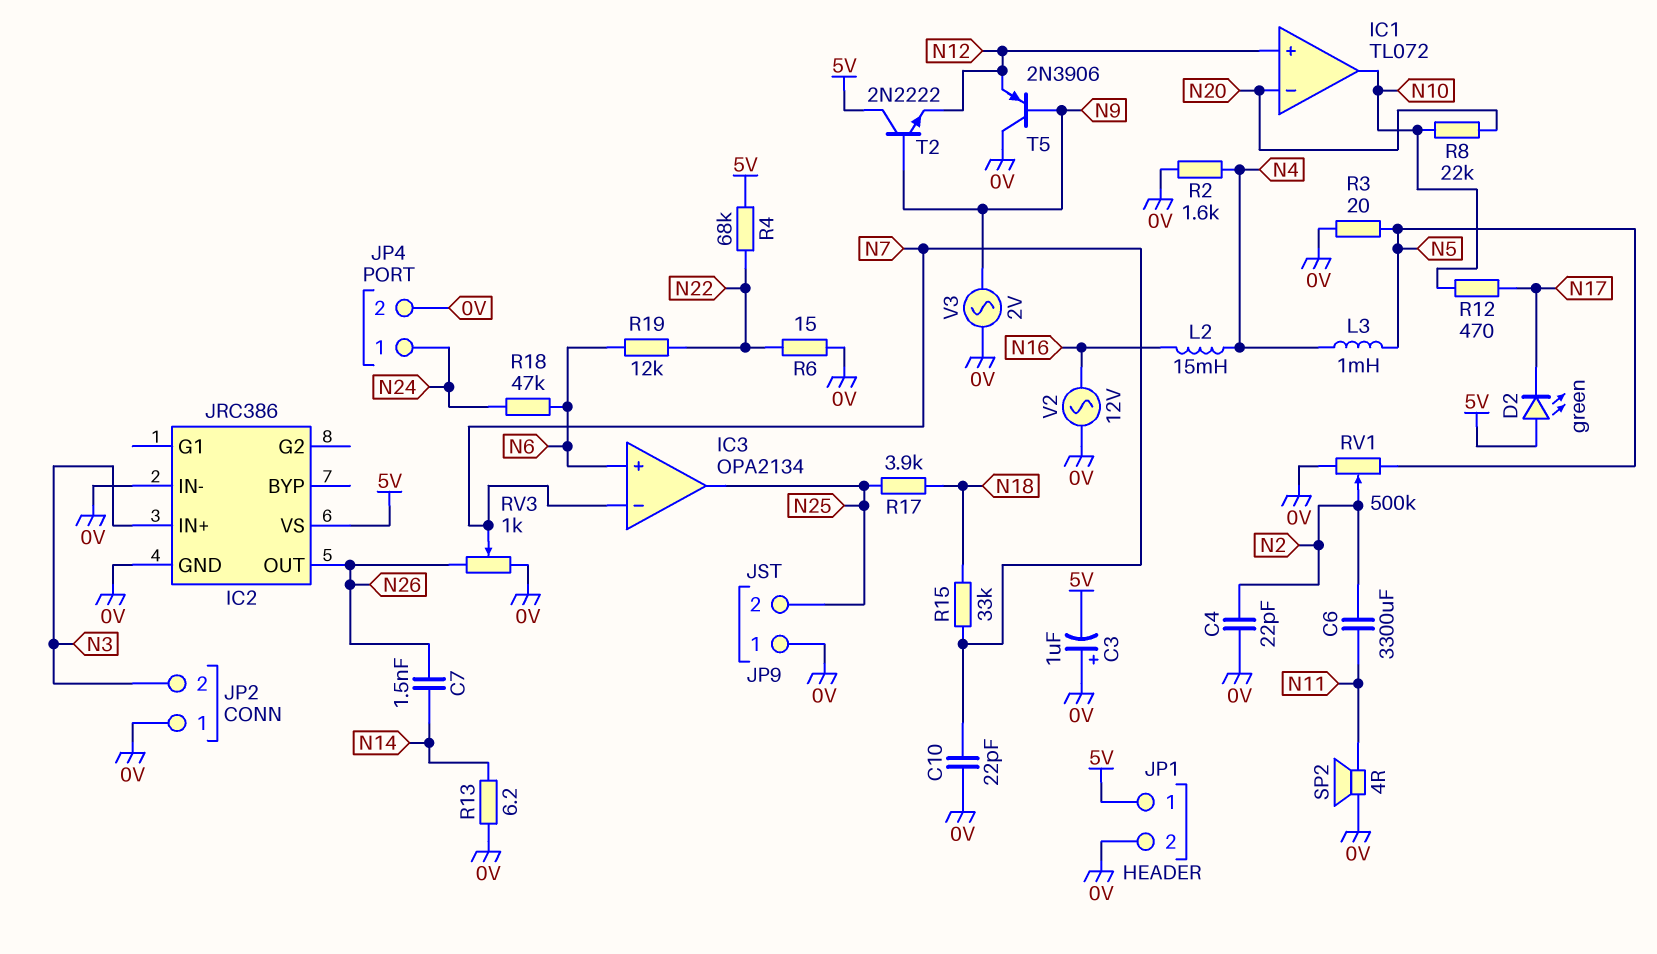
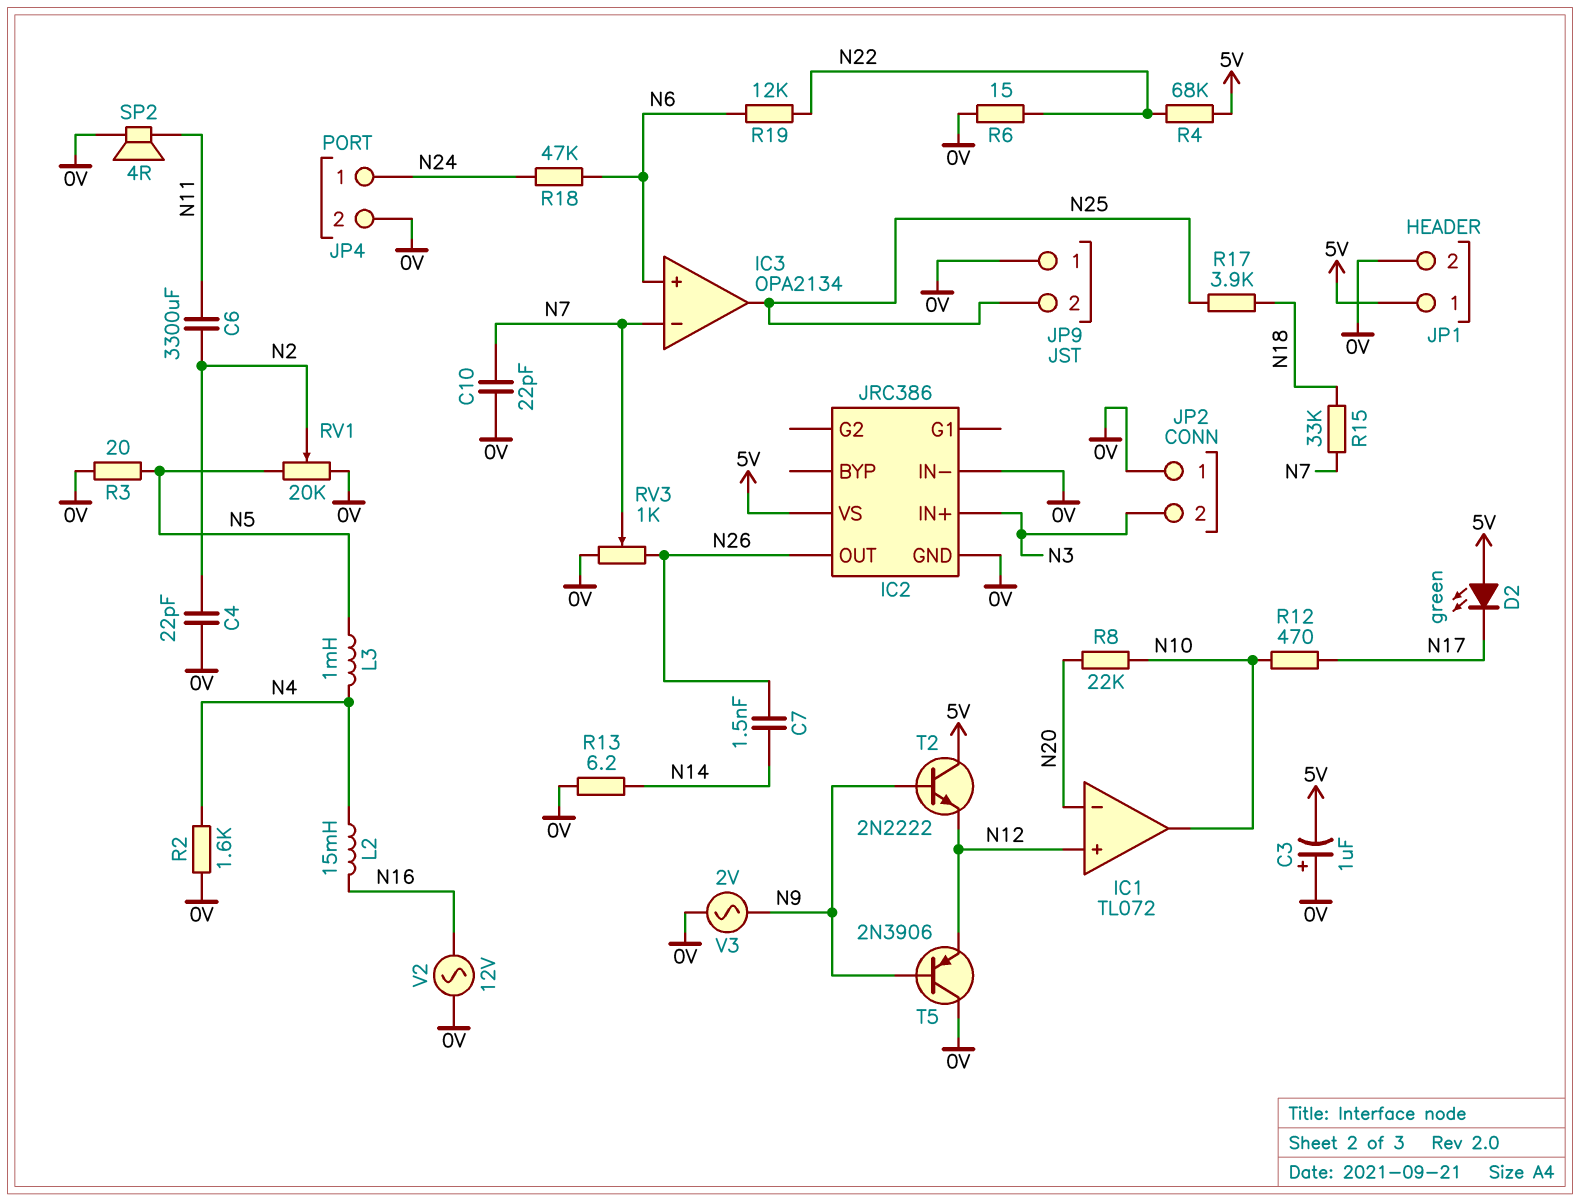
RV1: 500k (0V, N5, wiper N2) -> 20k (0V, N5, wiper N2)

